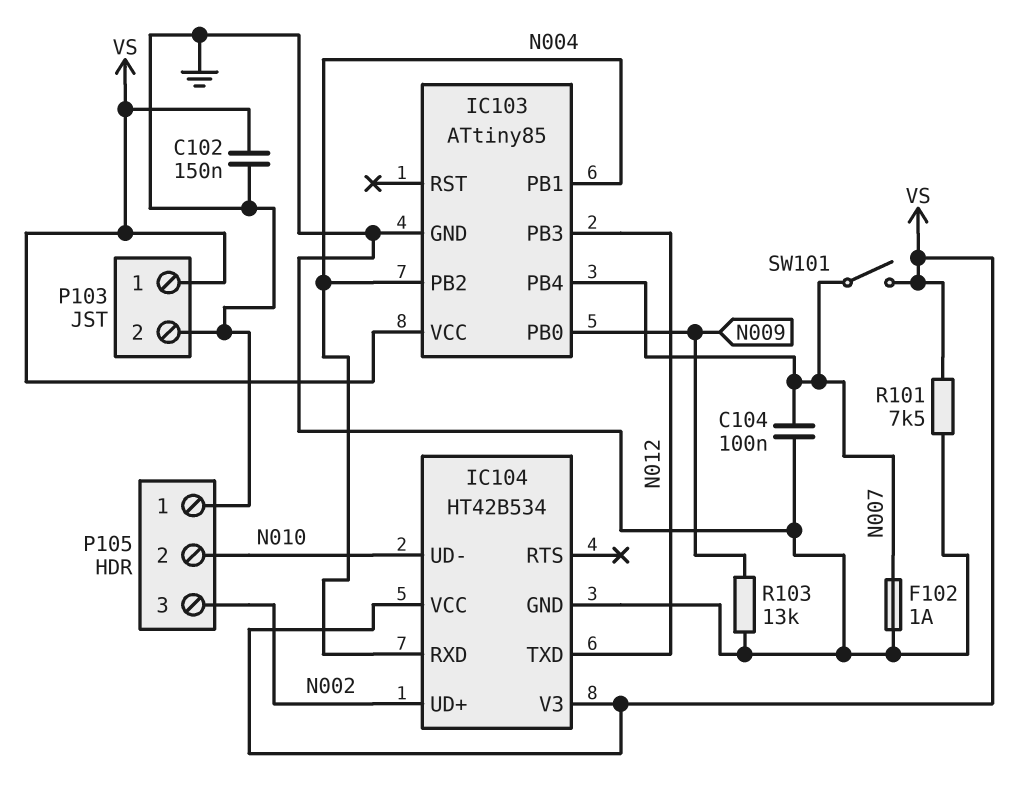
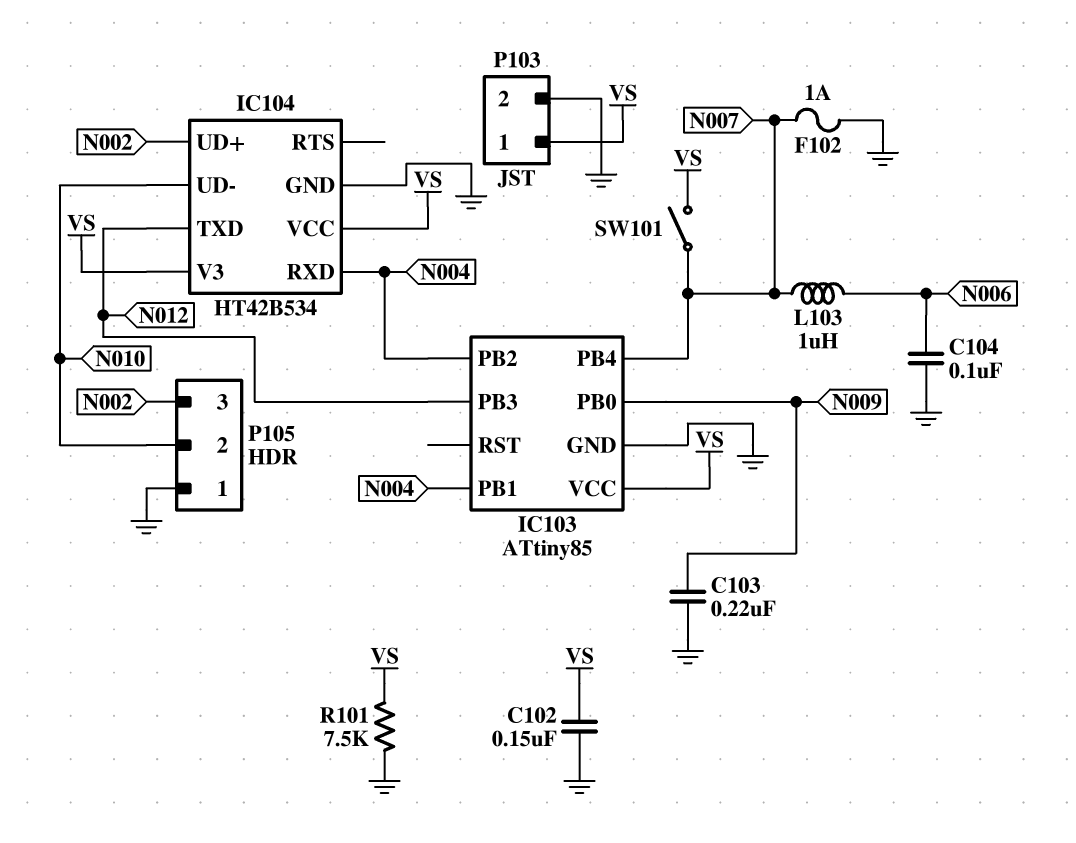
C103: none -> 220nF (GND, N009)
C104: 100nF (GND, N007) -> 100nF (GND, N006)
L103: none -> 1uH (N006, N007)
R103: 13k (GND, N009) -> none

